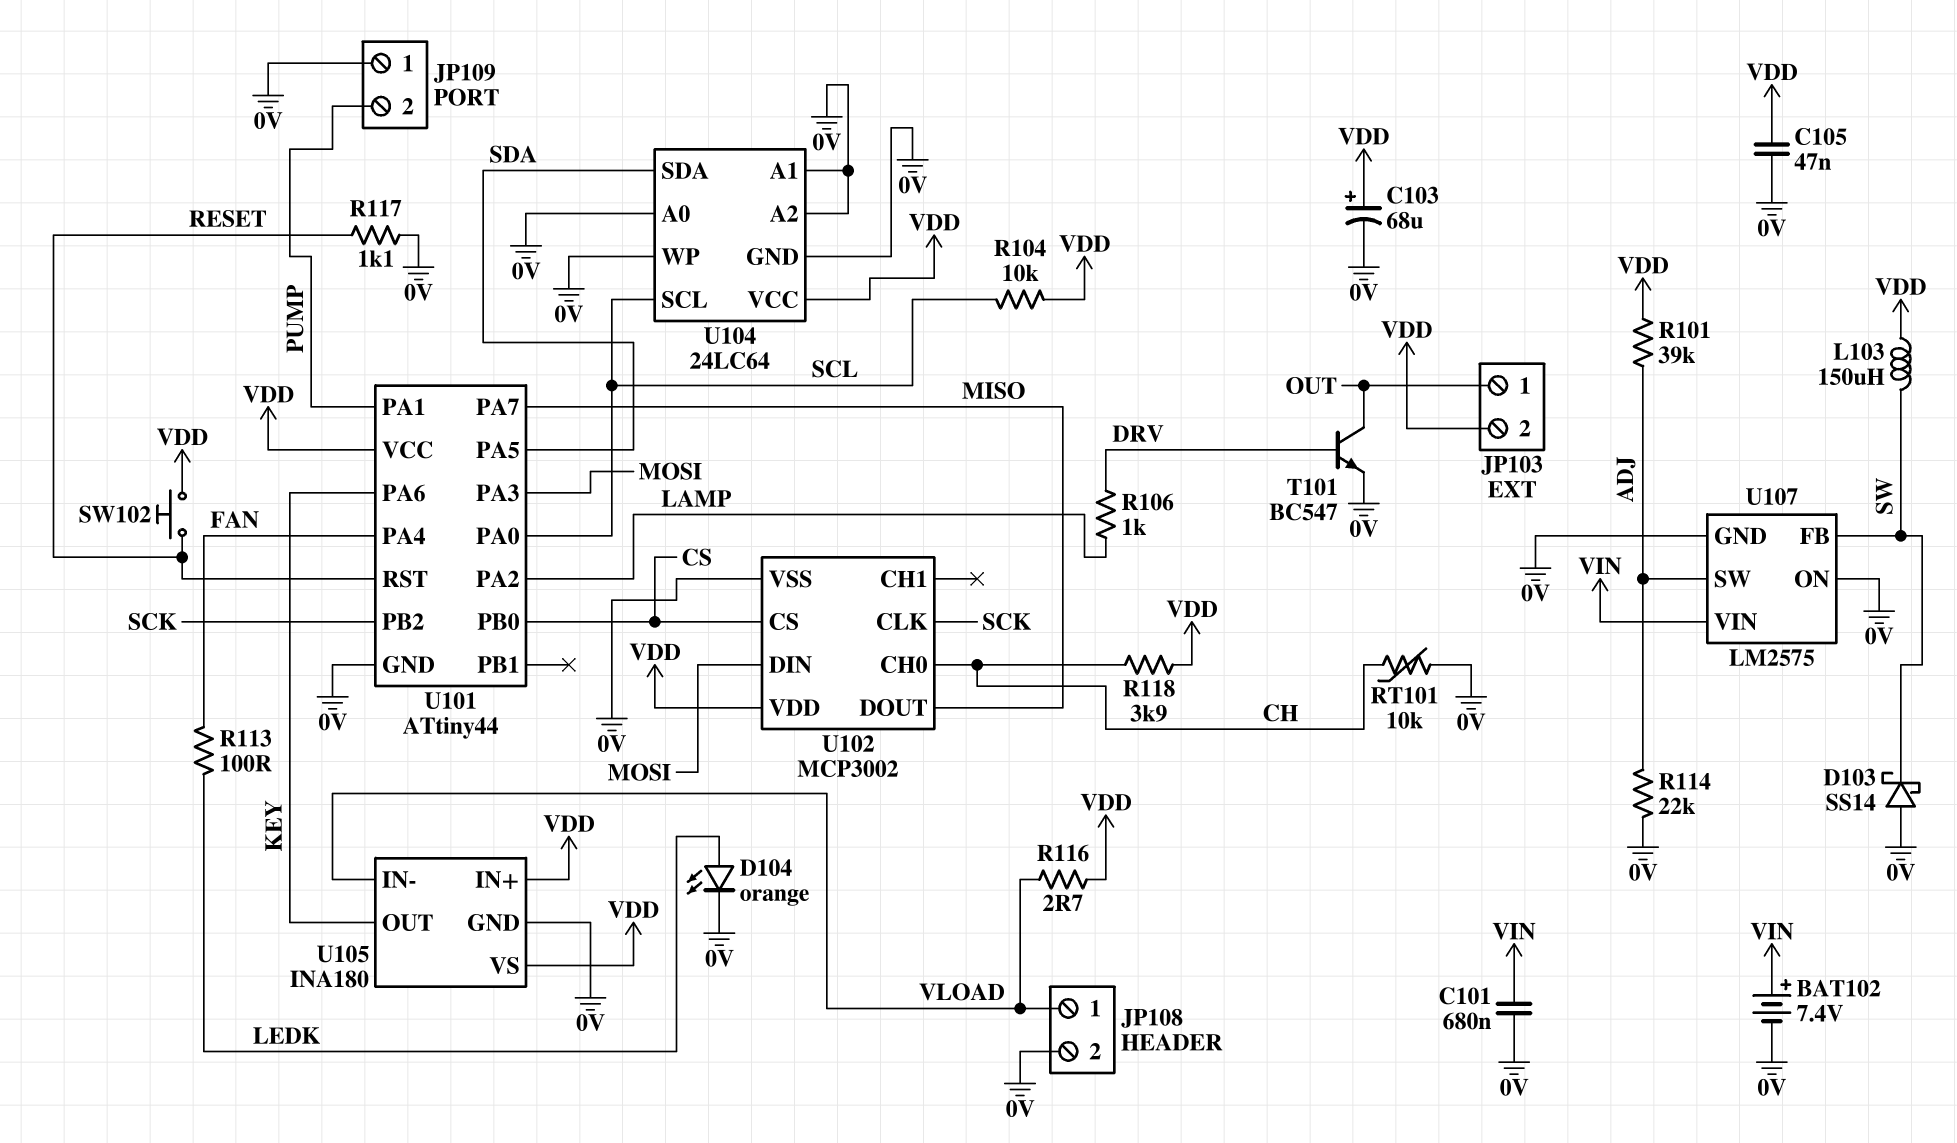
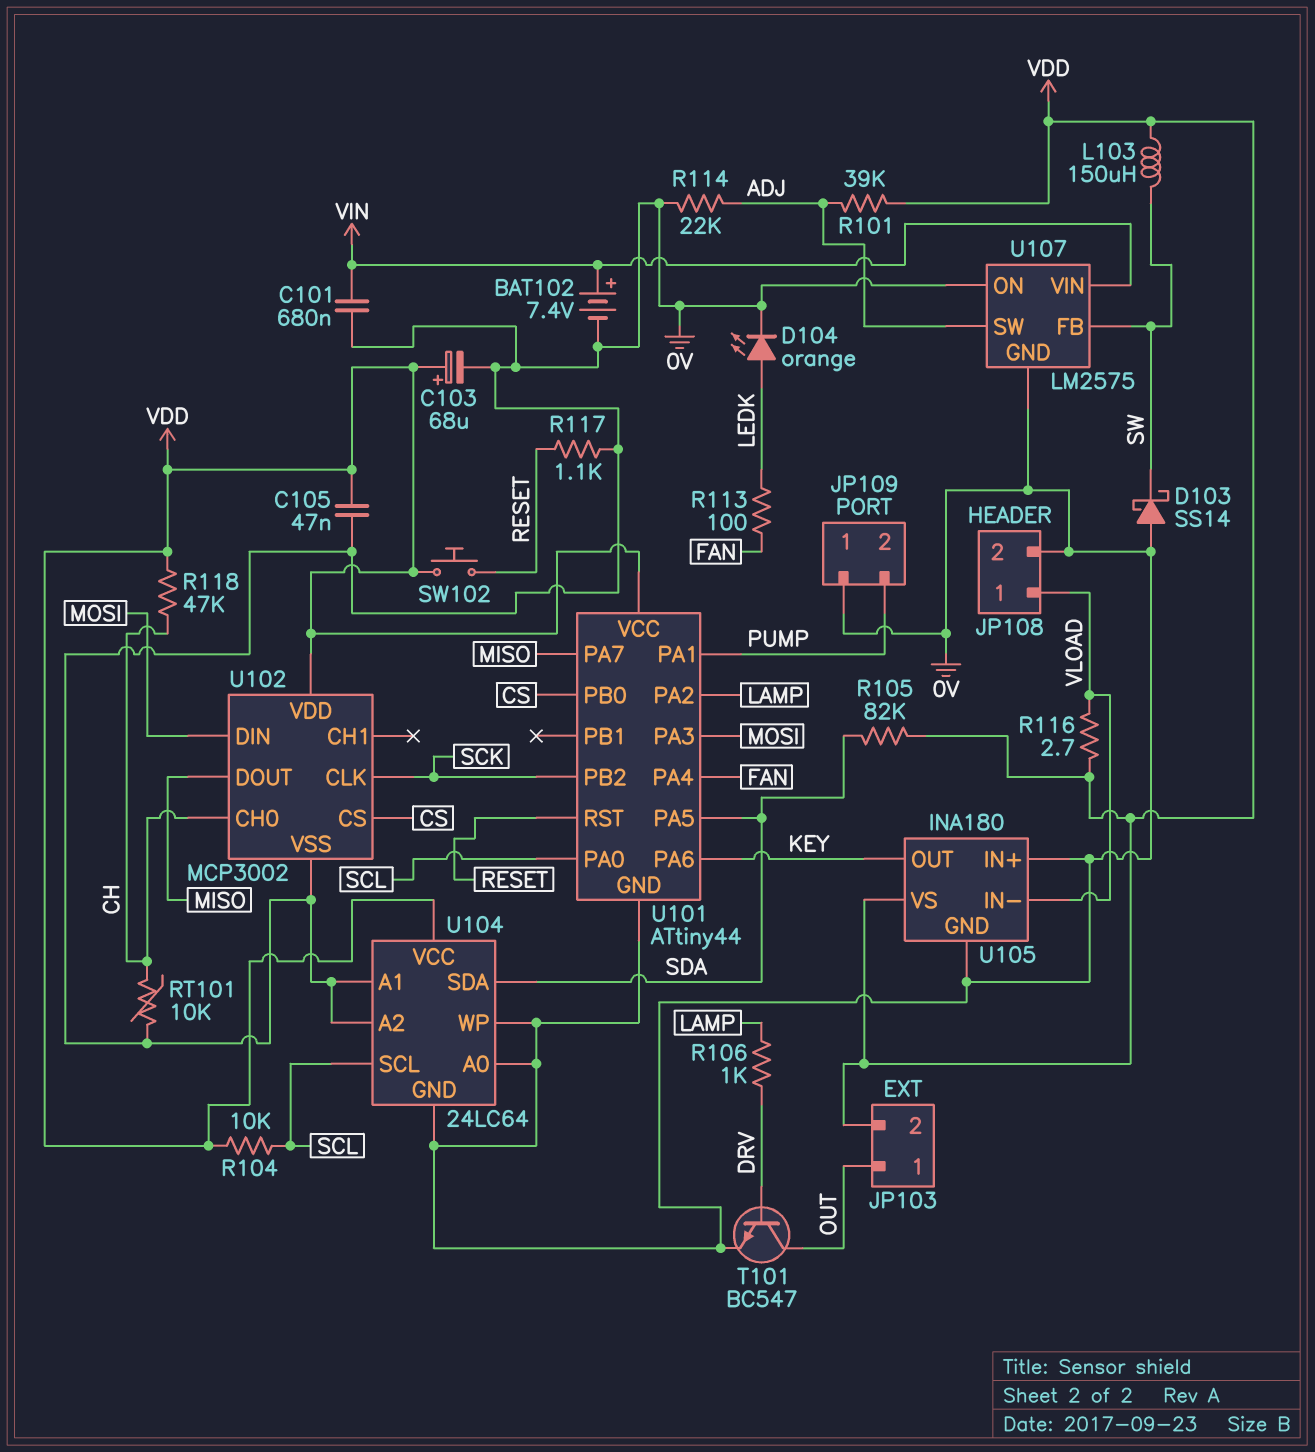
R105: none -> 82k (SDA, VDD)
R118: 3.9k (CH, VDD) -> 47k (CH, VDD)
U105 pin IN+: VDD -> 0V

